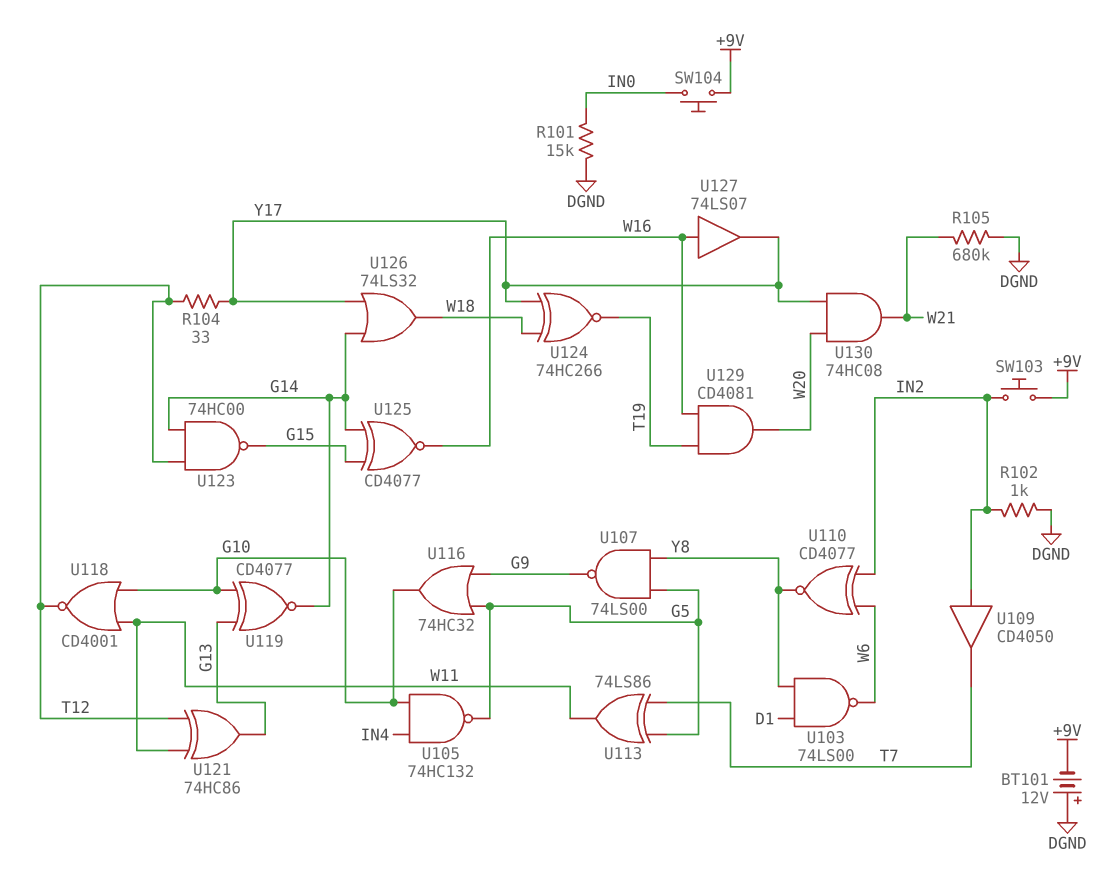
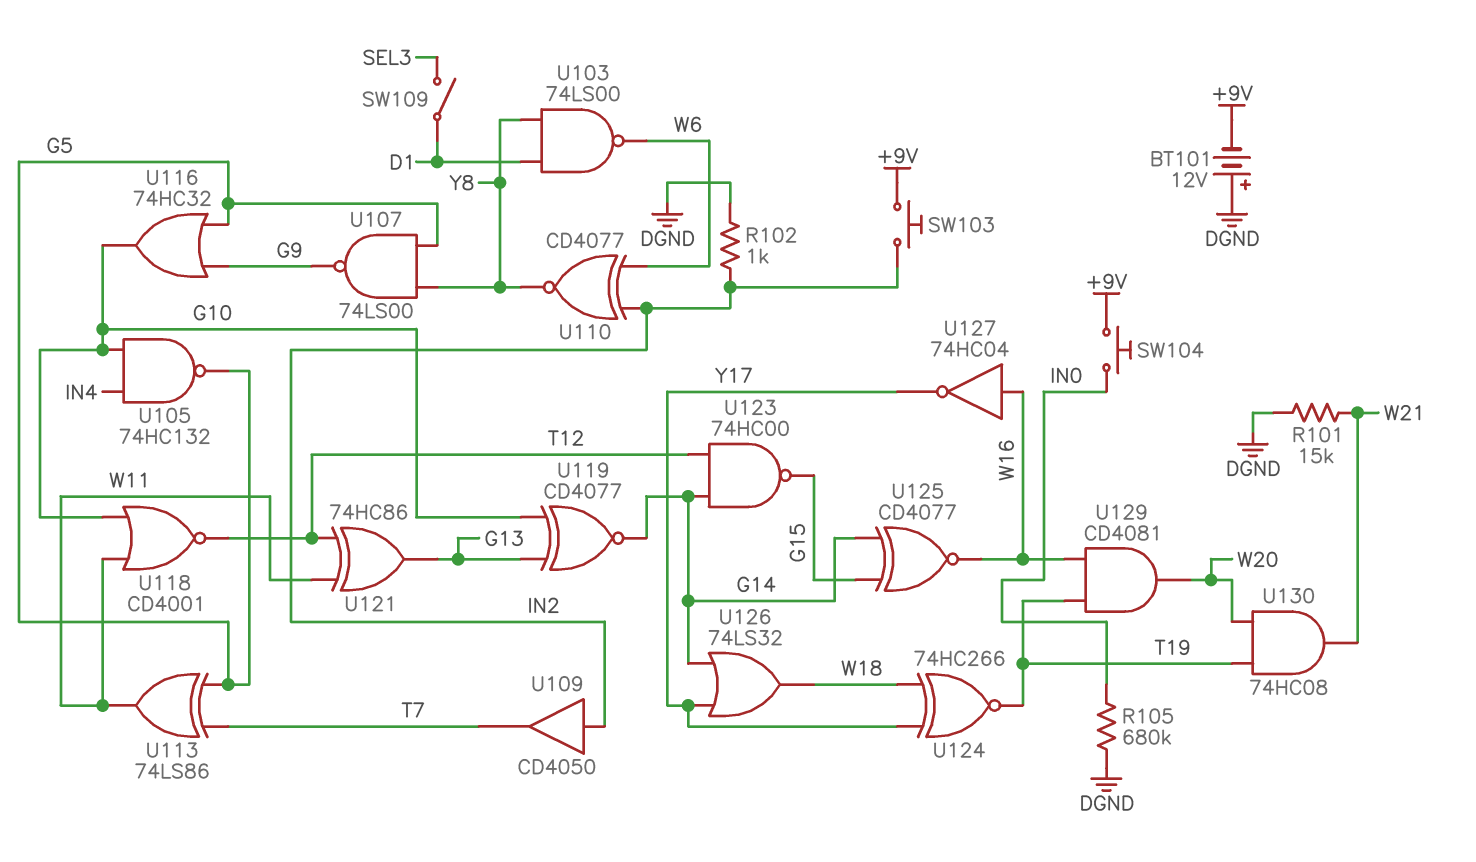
R101: 15k (DGND, IN0) -> 15k (DGND, W21)
R104: 33 (T12, Y17) -> none
R105: 680k (DGND, W21) -> 680k (DGND, IN0)
SW109: none -> switch (D1, SEL3)
U127: buffer 74LS07 (in W16, out Y17) -> NOT 74HC04 (in W16, out Y17)
U130: AND 74HC08 (in W20, in Y17, out W21) -> AND 74HC08 (in T19, in W20, out W21)

